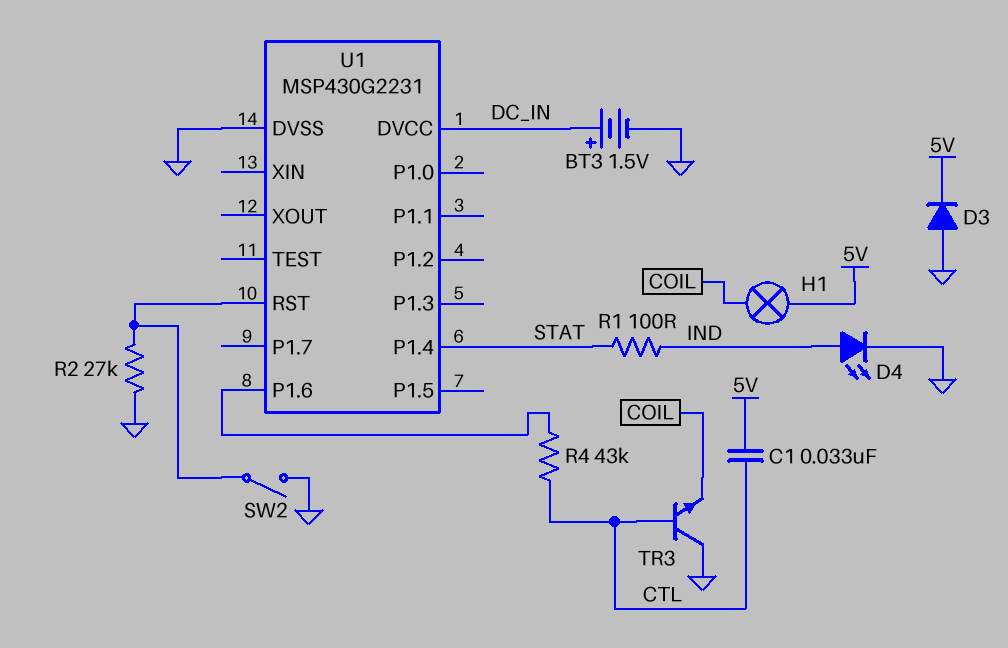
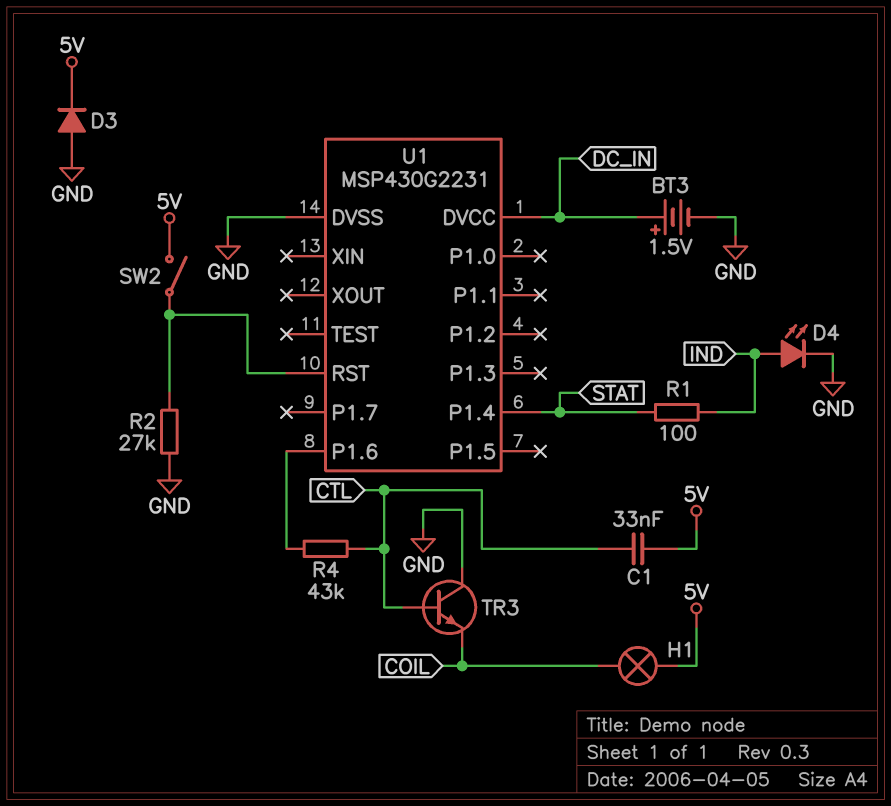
SW2: switch (GND, U1/RST) -> switch (5V, U1/RST)

